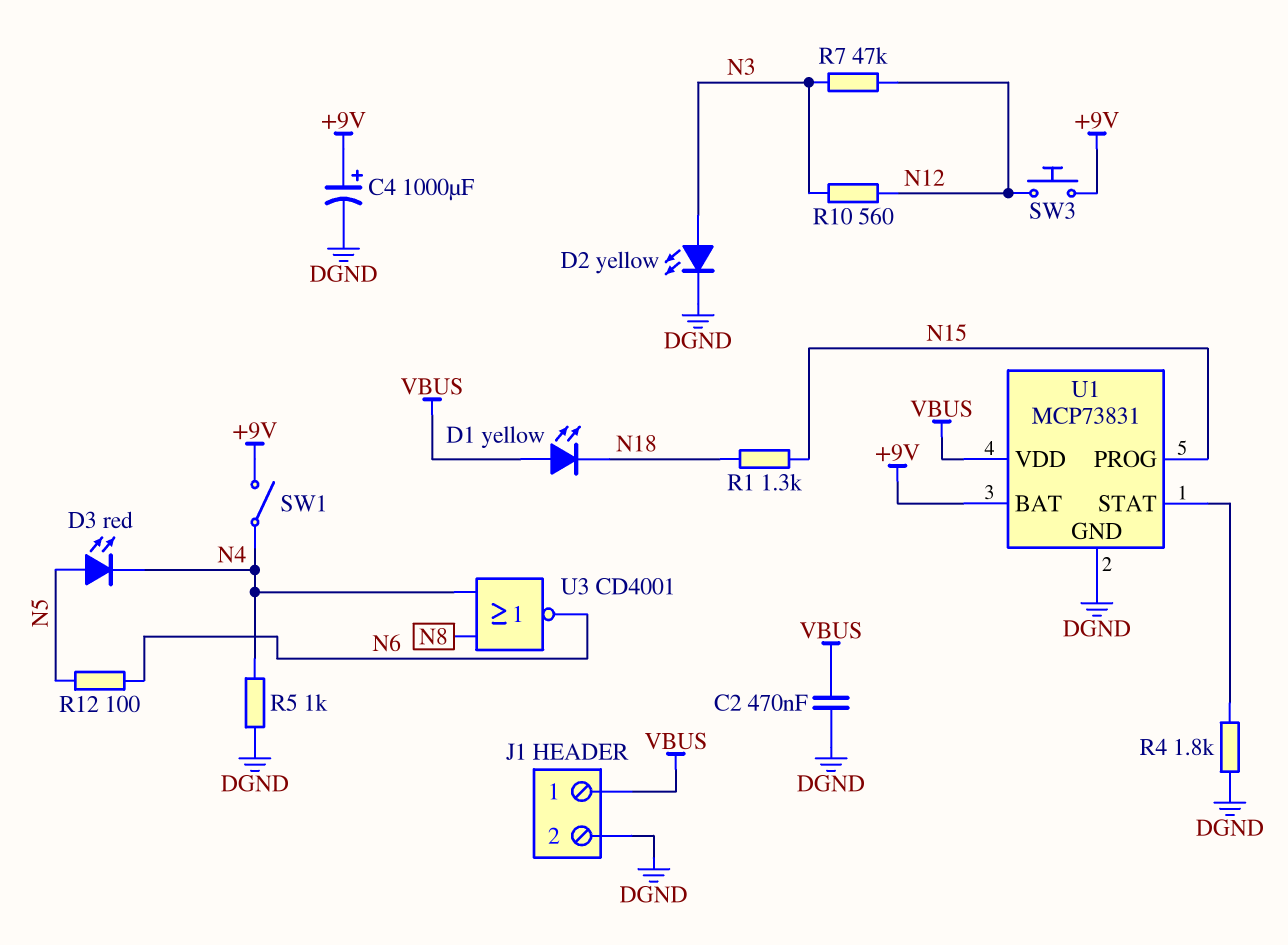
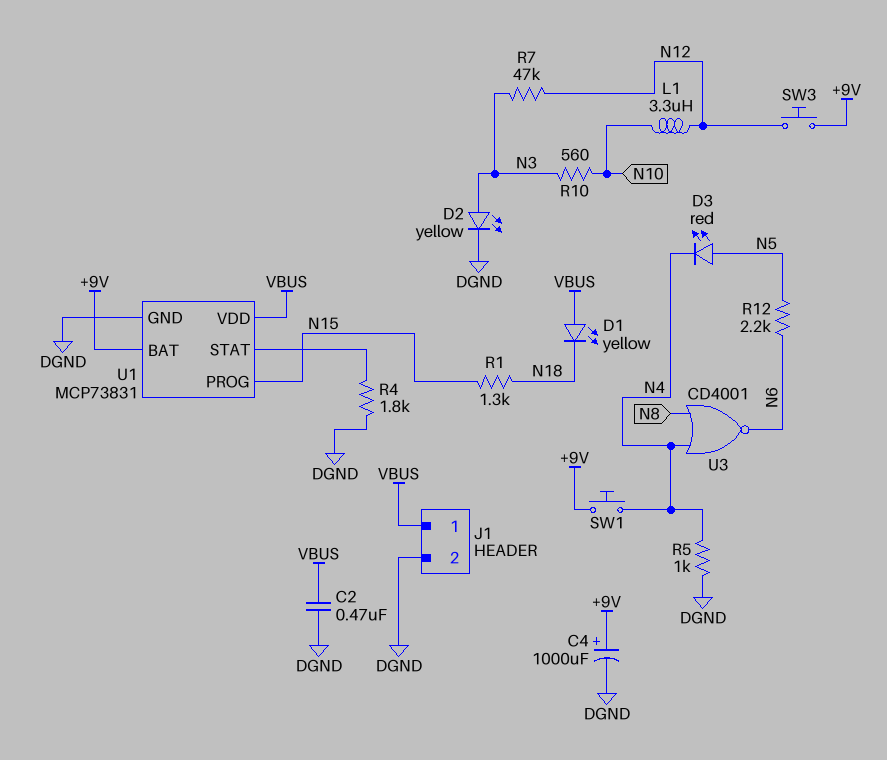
L1: none -> 3.3uH (N10, N12)
R10: 560 (N3, N12) -> 560 (N3, N10)
R12: 100 (N5, N6) -> 2.2k (N5, N6)
SW1: switch (+9V, N4) -> button (+9V, N4)

